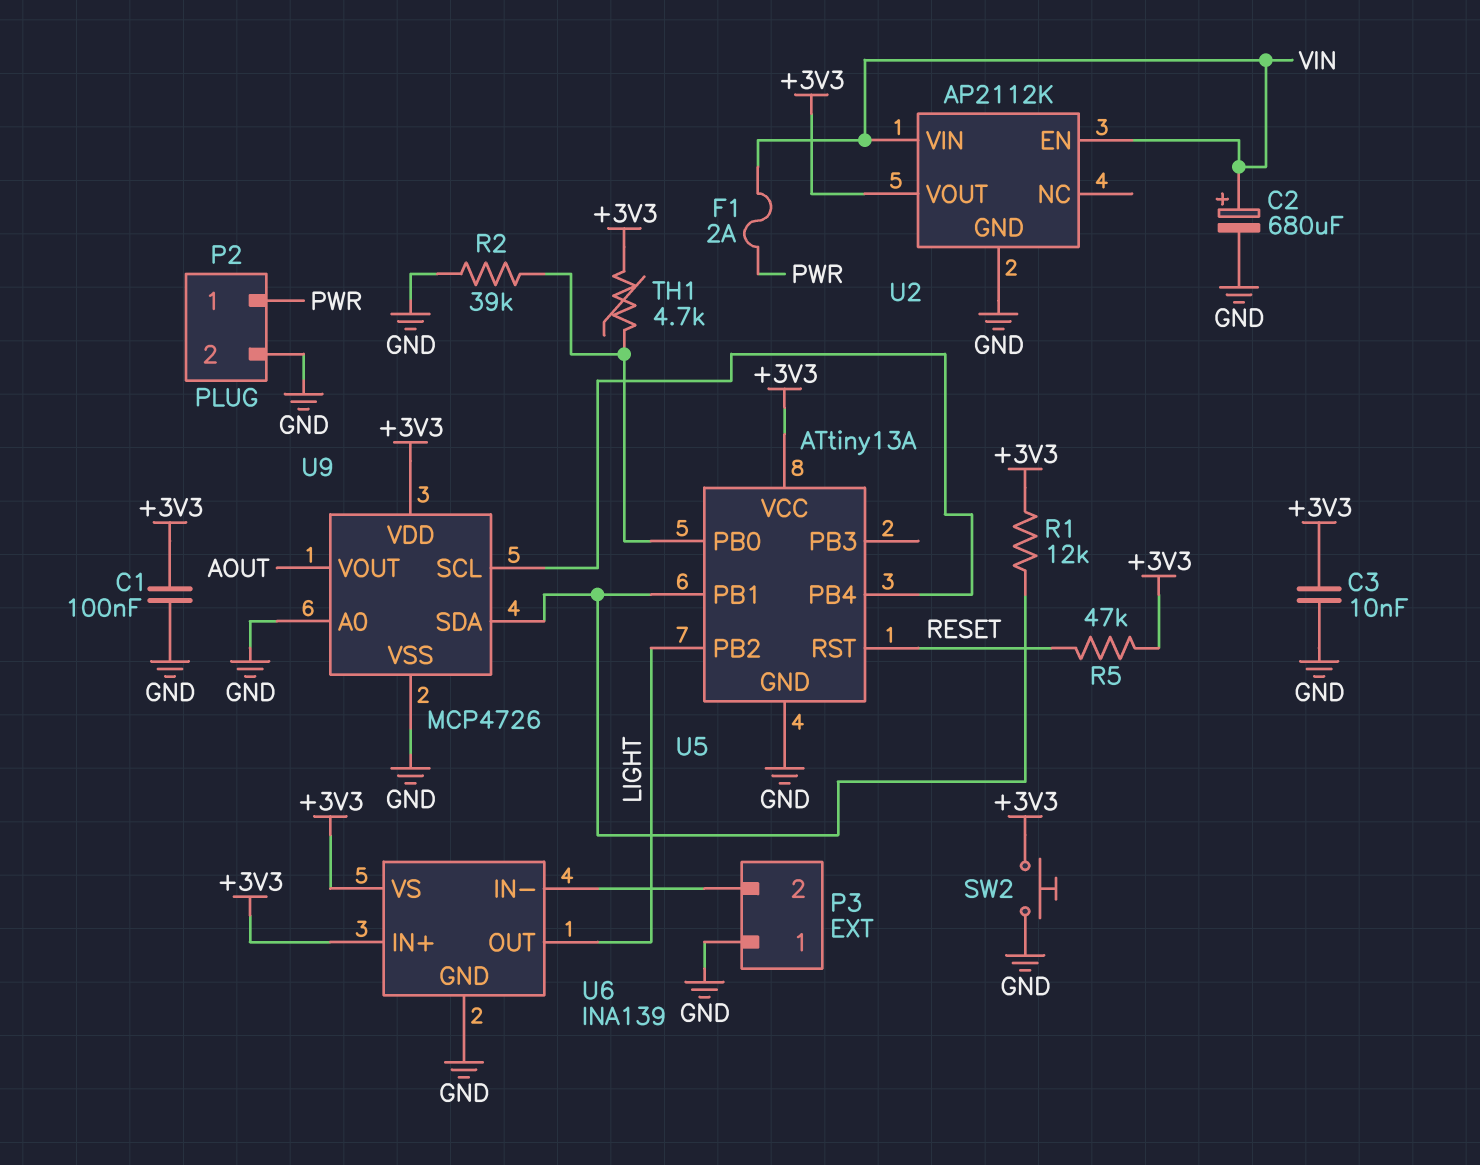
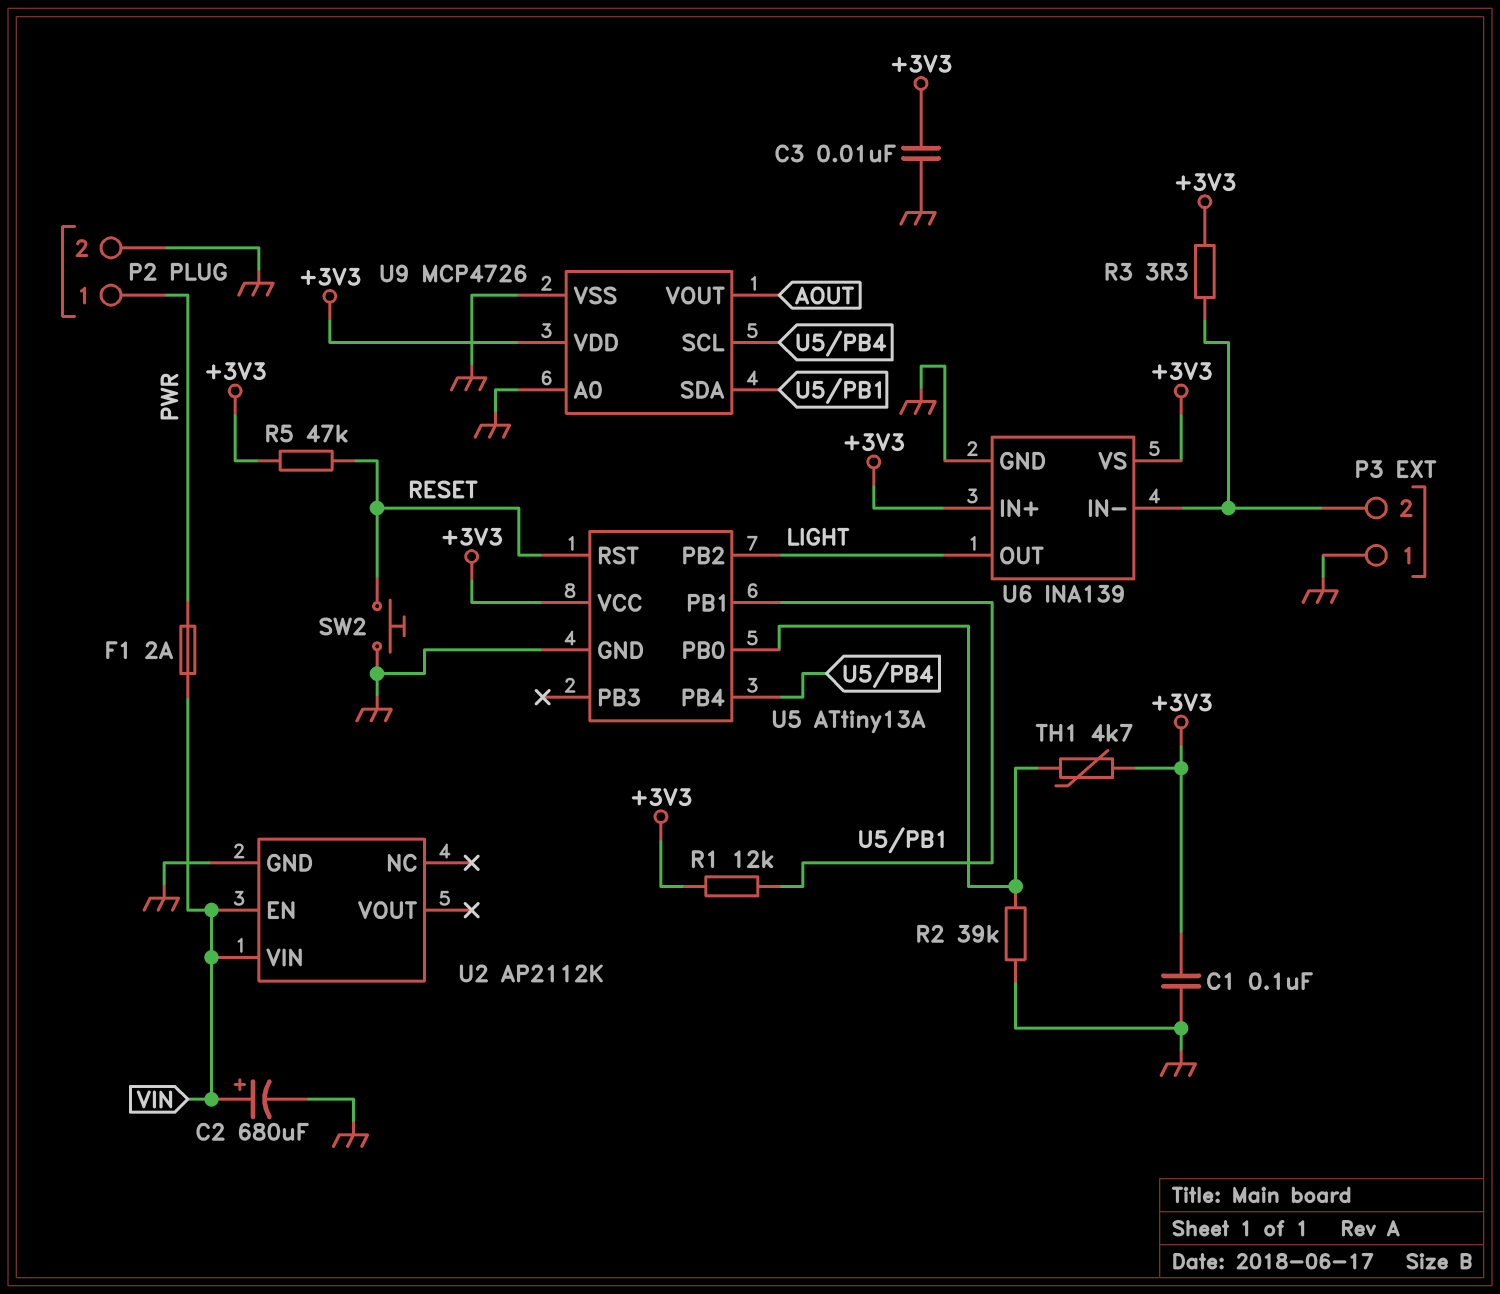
R3: none -> 3.3 (+3V3, P3/2)
SW2: button (+3V3, GND) -> button (GND, RESET)
U2 pin VOUT: +3V3 -> none

